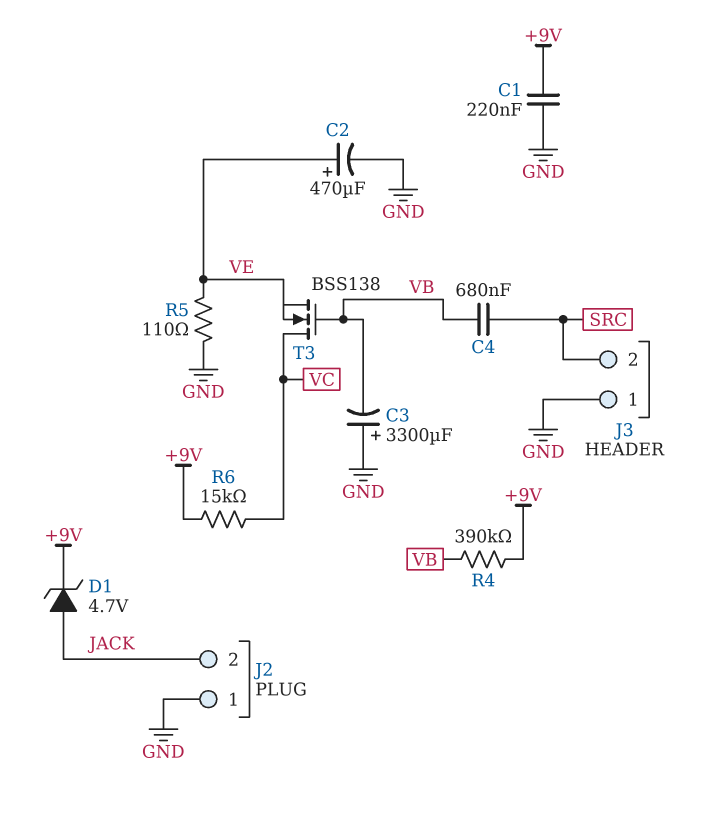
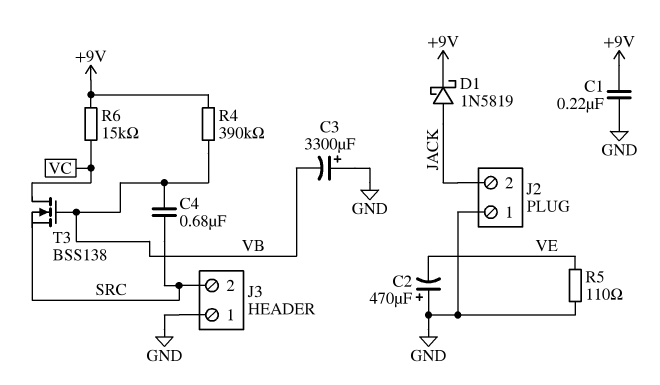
C2: 470uF (plus VE, minus GND) -> 470uF (plus GND, minus VE)
D1: zener 4.7V (A JACK, K +9V) -> schottky 1N5819 (A JACK, K +9V)
T3: NMOS BSS138 (G VB, D VC, S VE) -> NMOS BSS138 (G VB, D VC, S SRC)

